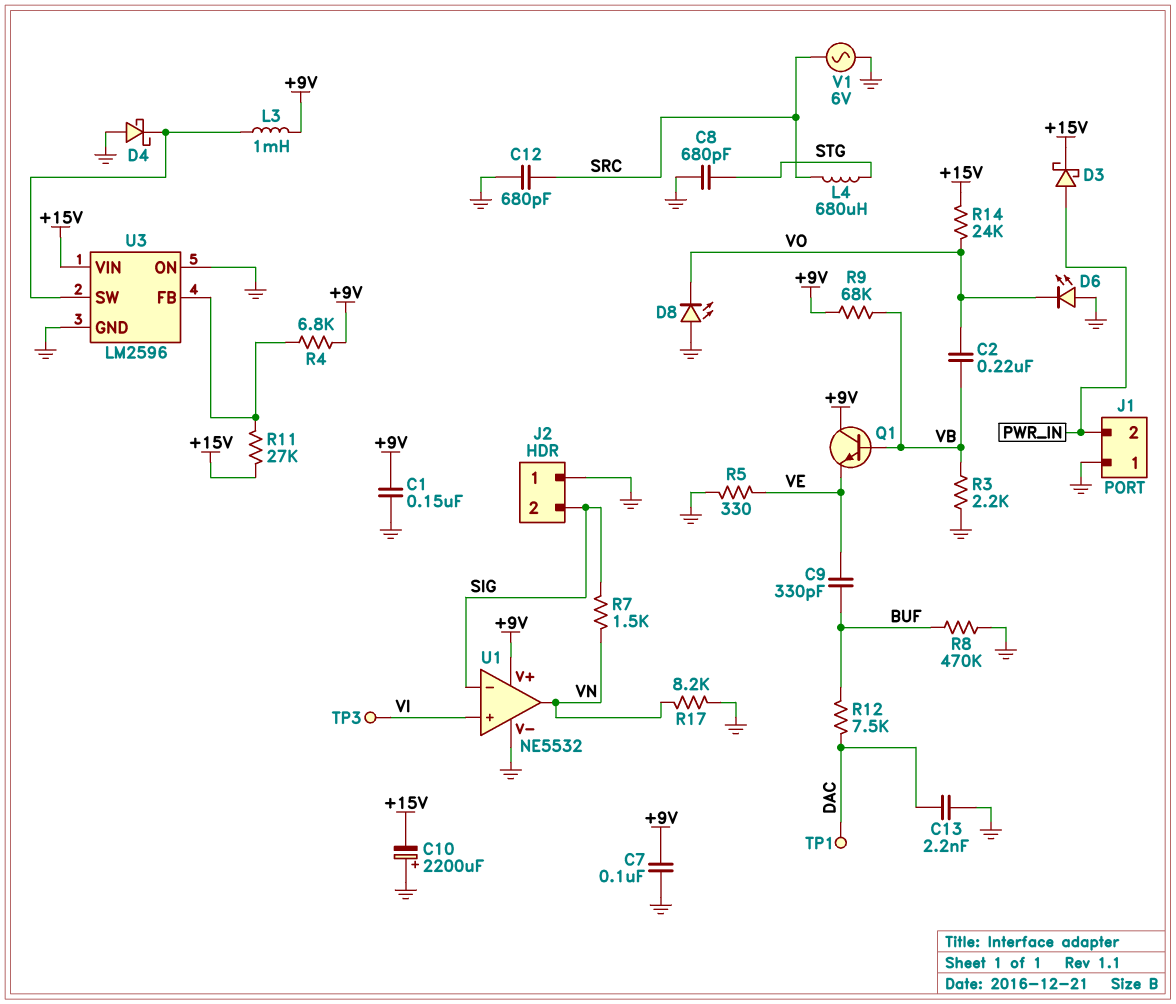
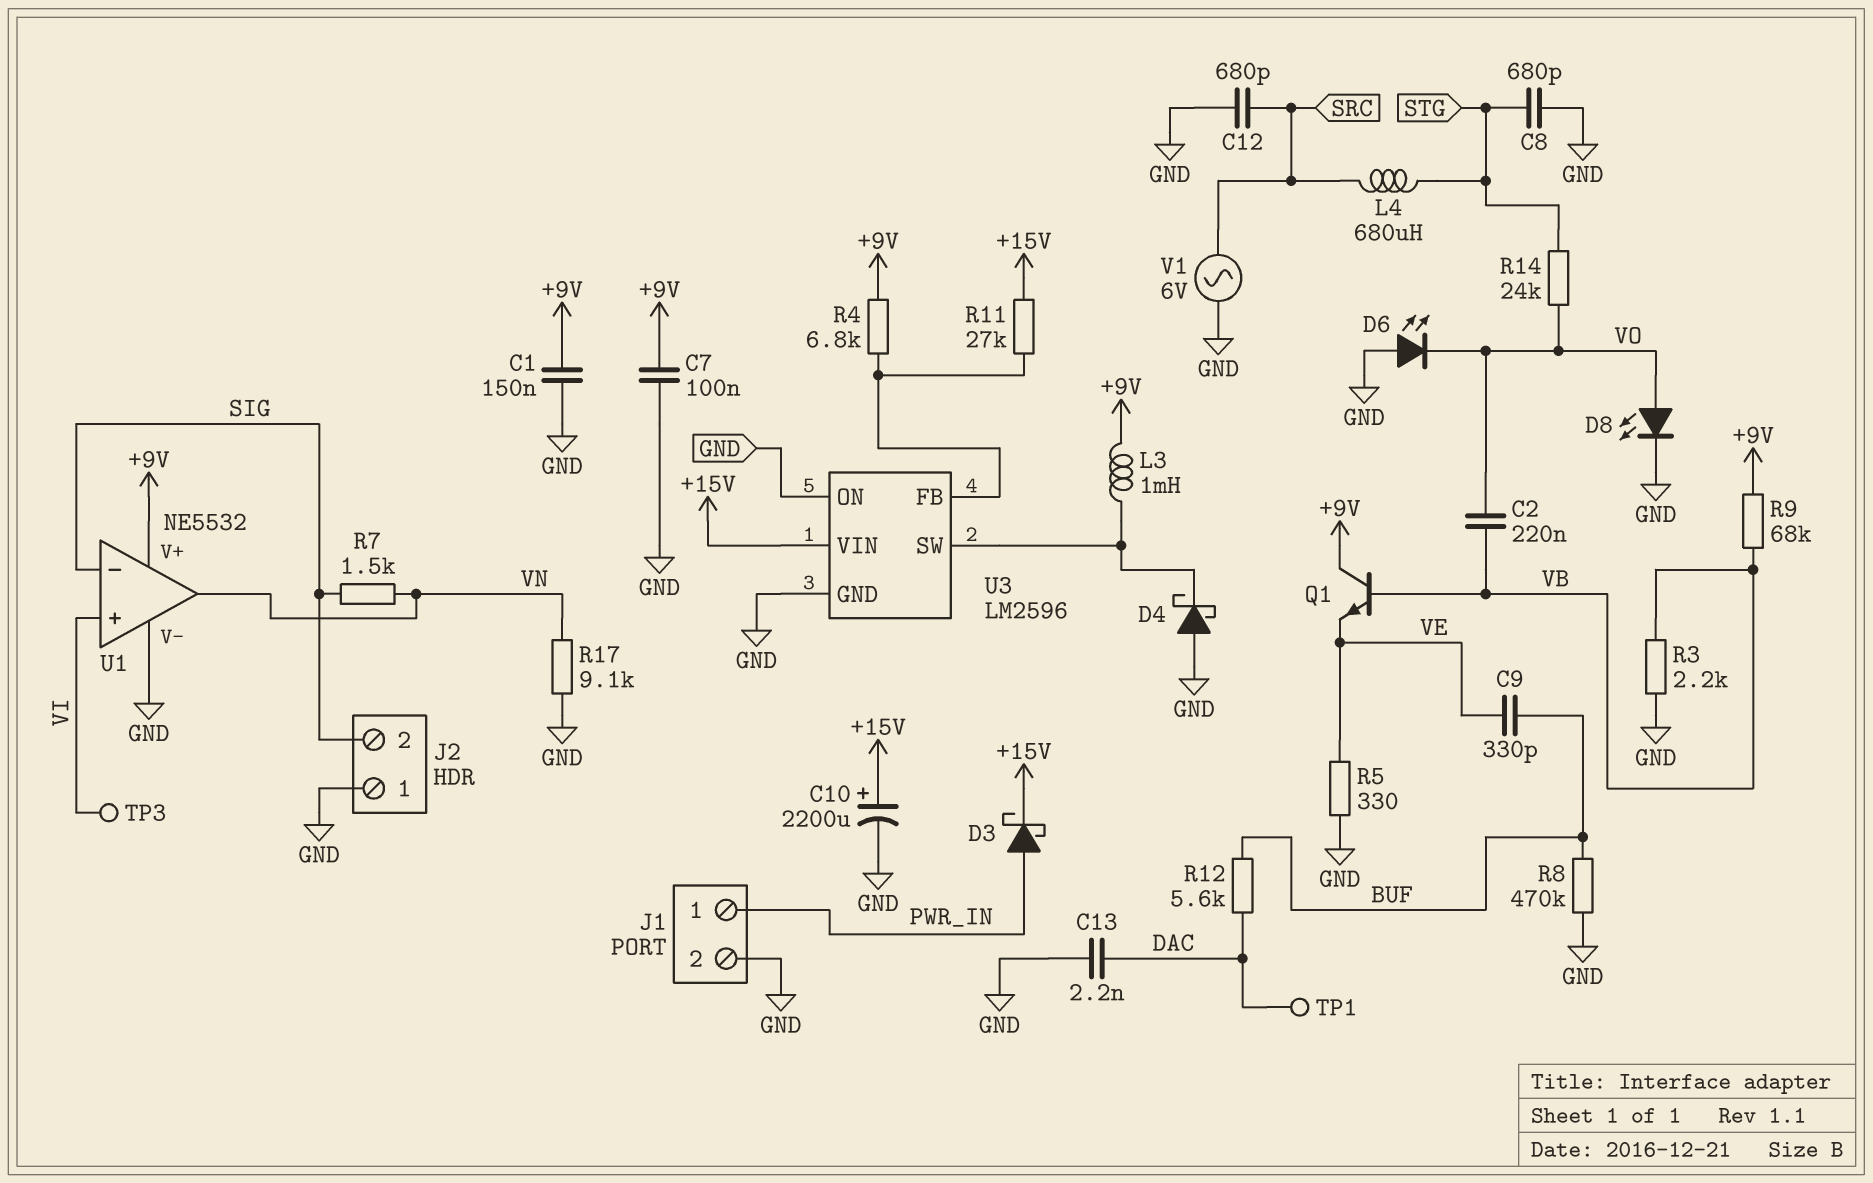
C10: 2200uF (plus GND, minus +15V) -> 2200uF (plus +15V, minus GND)
D8: LED (A GND, K VO) -> LED (A VO, K GND)
J1 pin 1: GND -> PWR_IN
J1 pin 2: PWR_IN -> GND
R12: 7.5k (BUF, DAC) -> 5.6k (BUF, DAC)
R14: 24k (+15V, VO) -> 24k (STG, VO)
R17: 8.2k (GND, VN) -> 9.1k (GND, VN)

